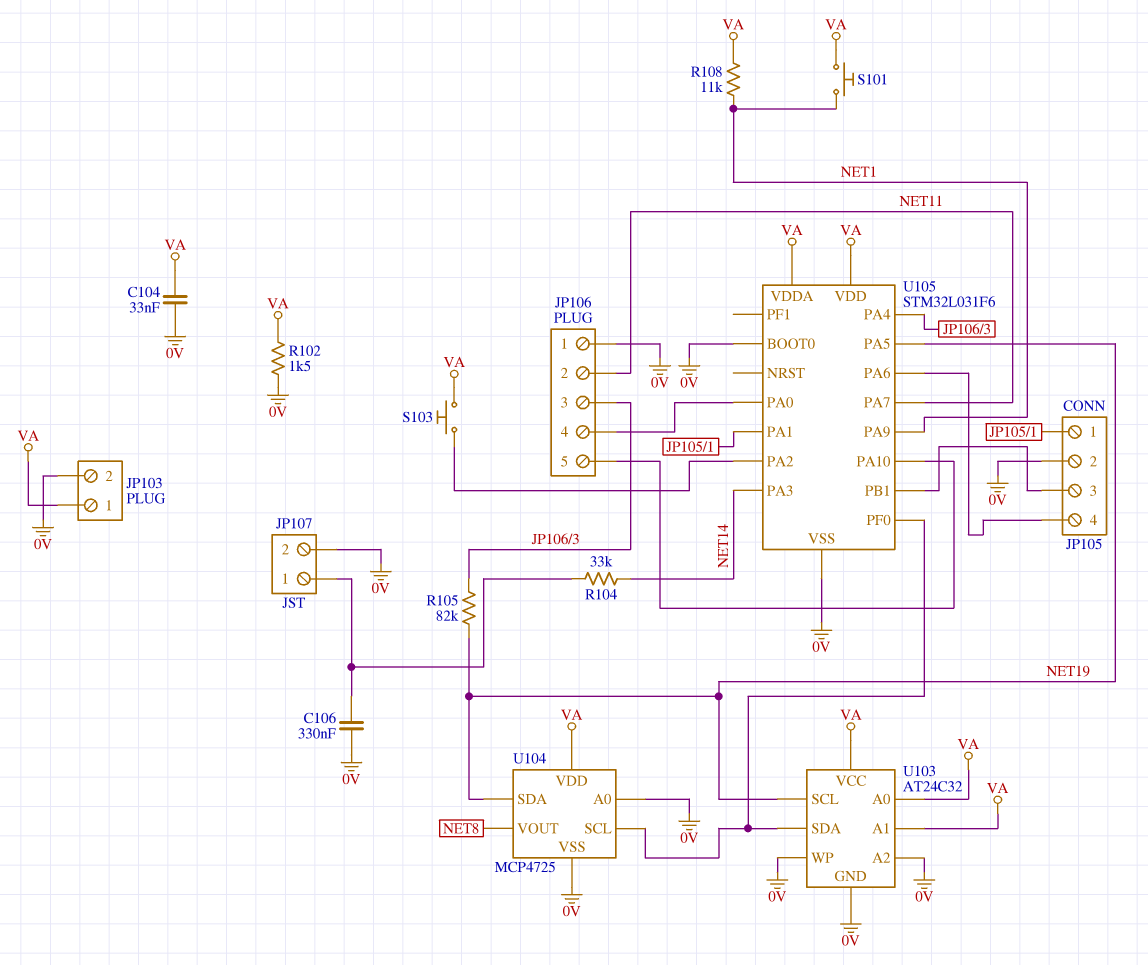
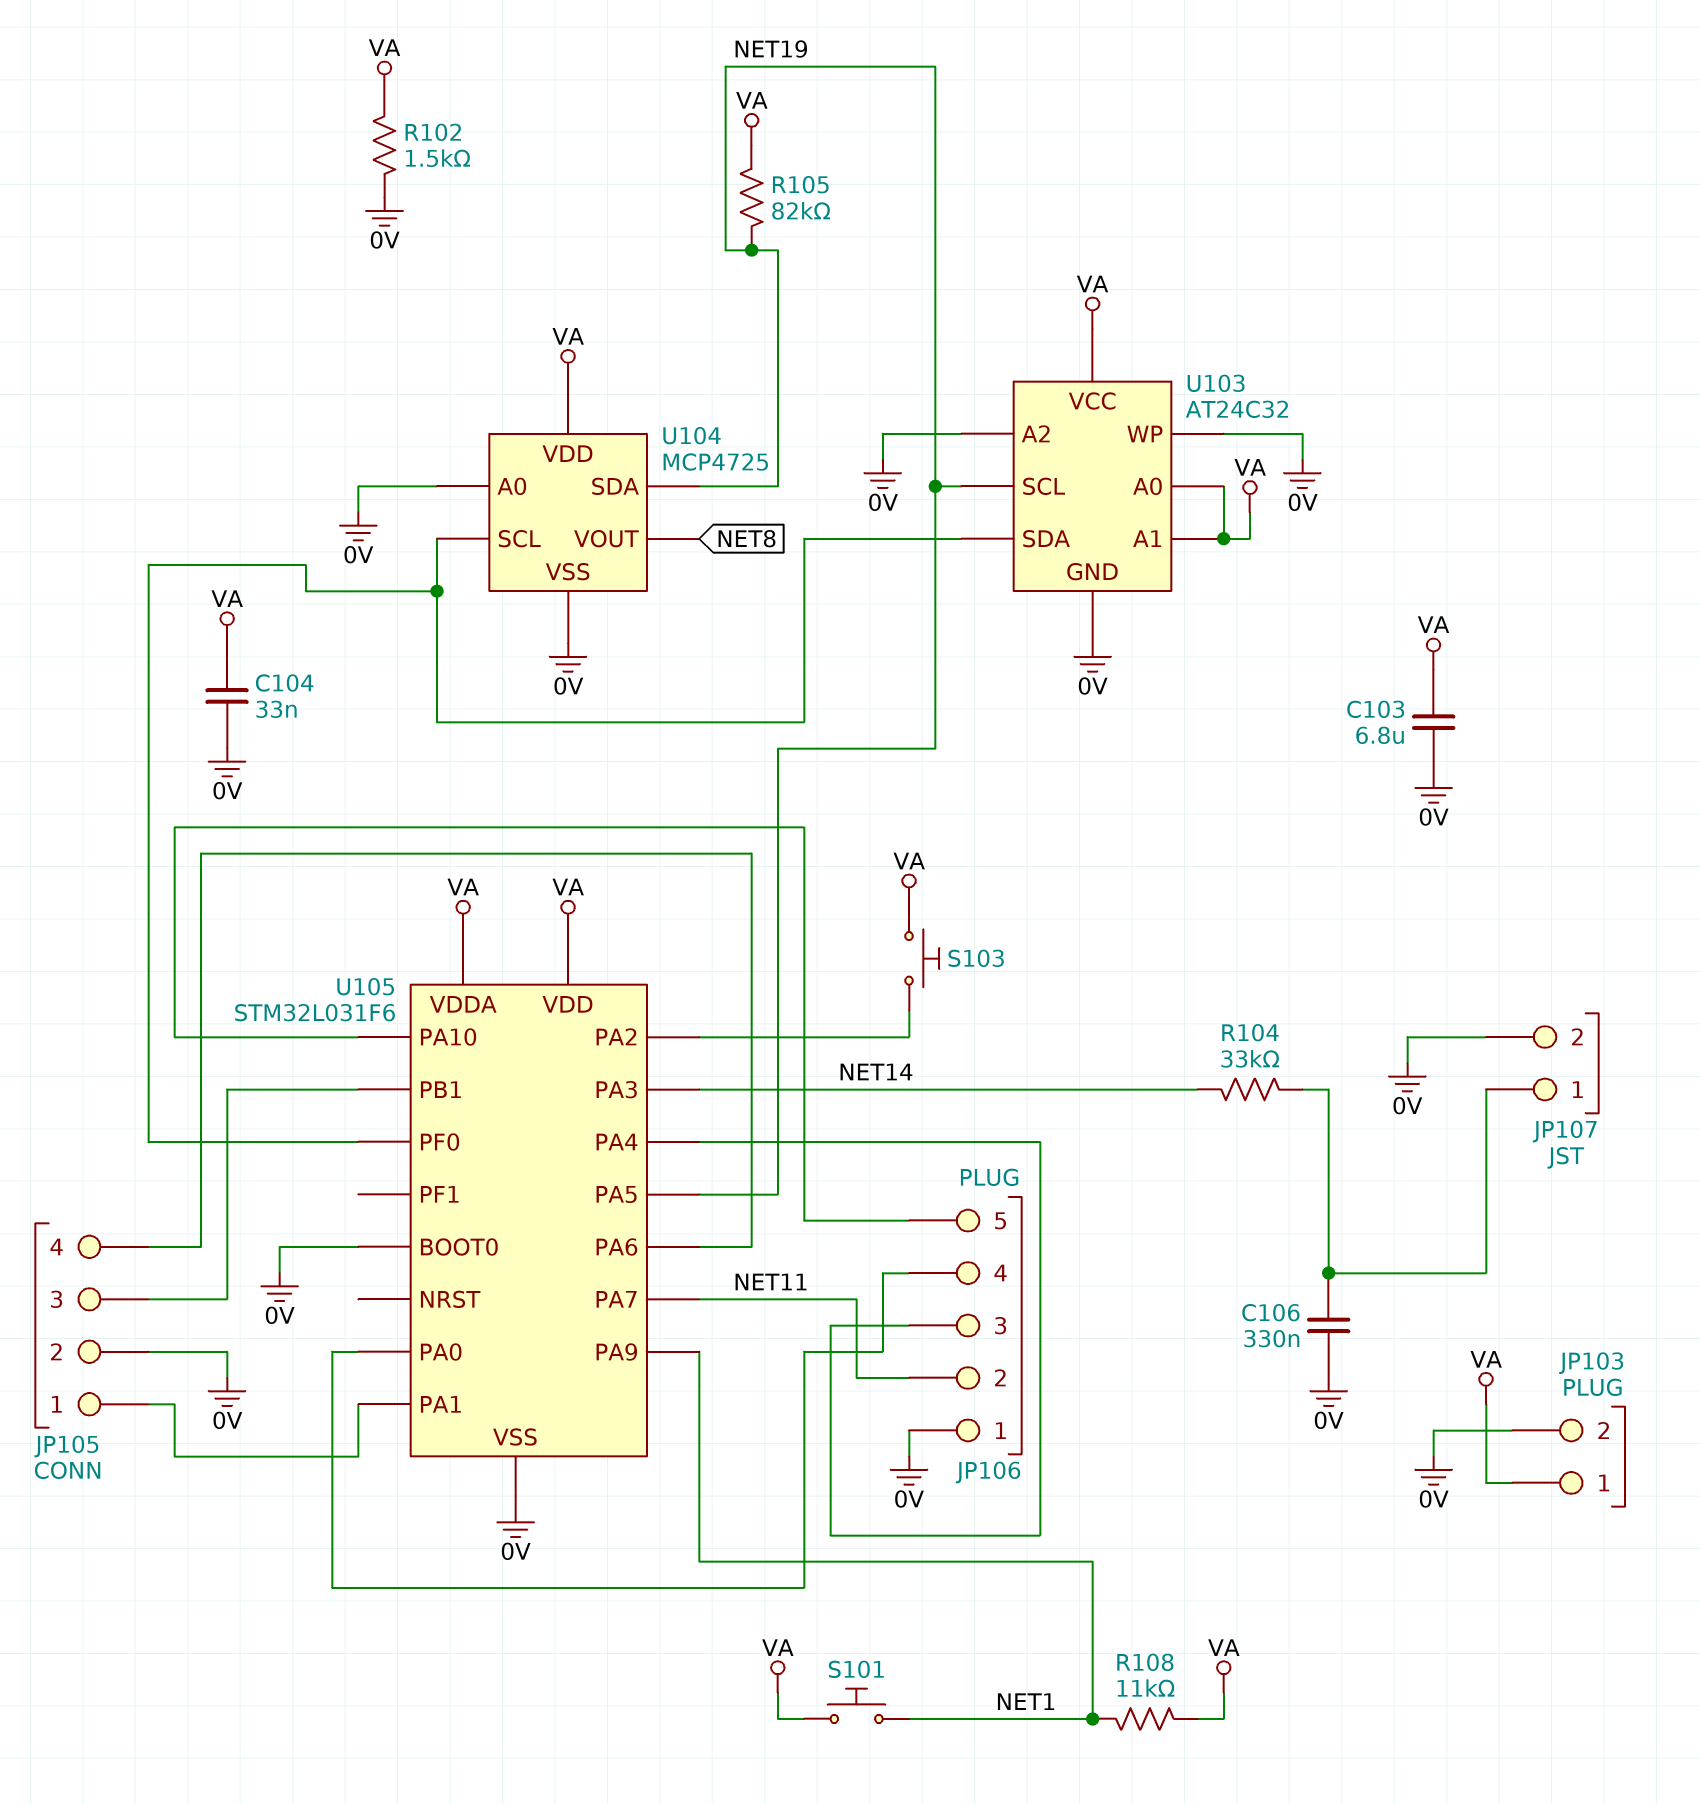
C103: none -> 6.8uF (0V, VA)
R105: 82k (JP106/3, NET19) -> 82k (NET19, VA)

